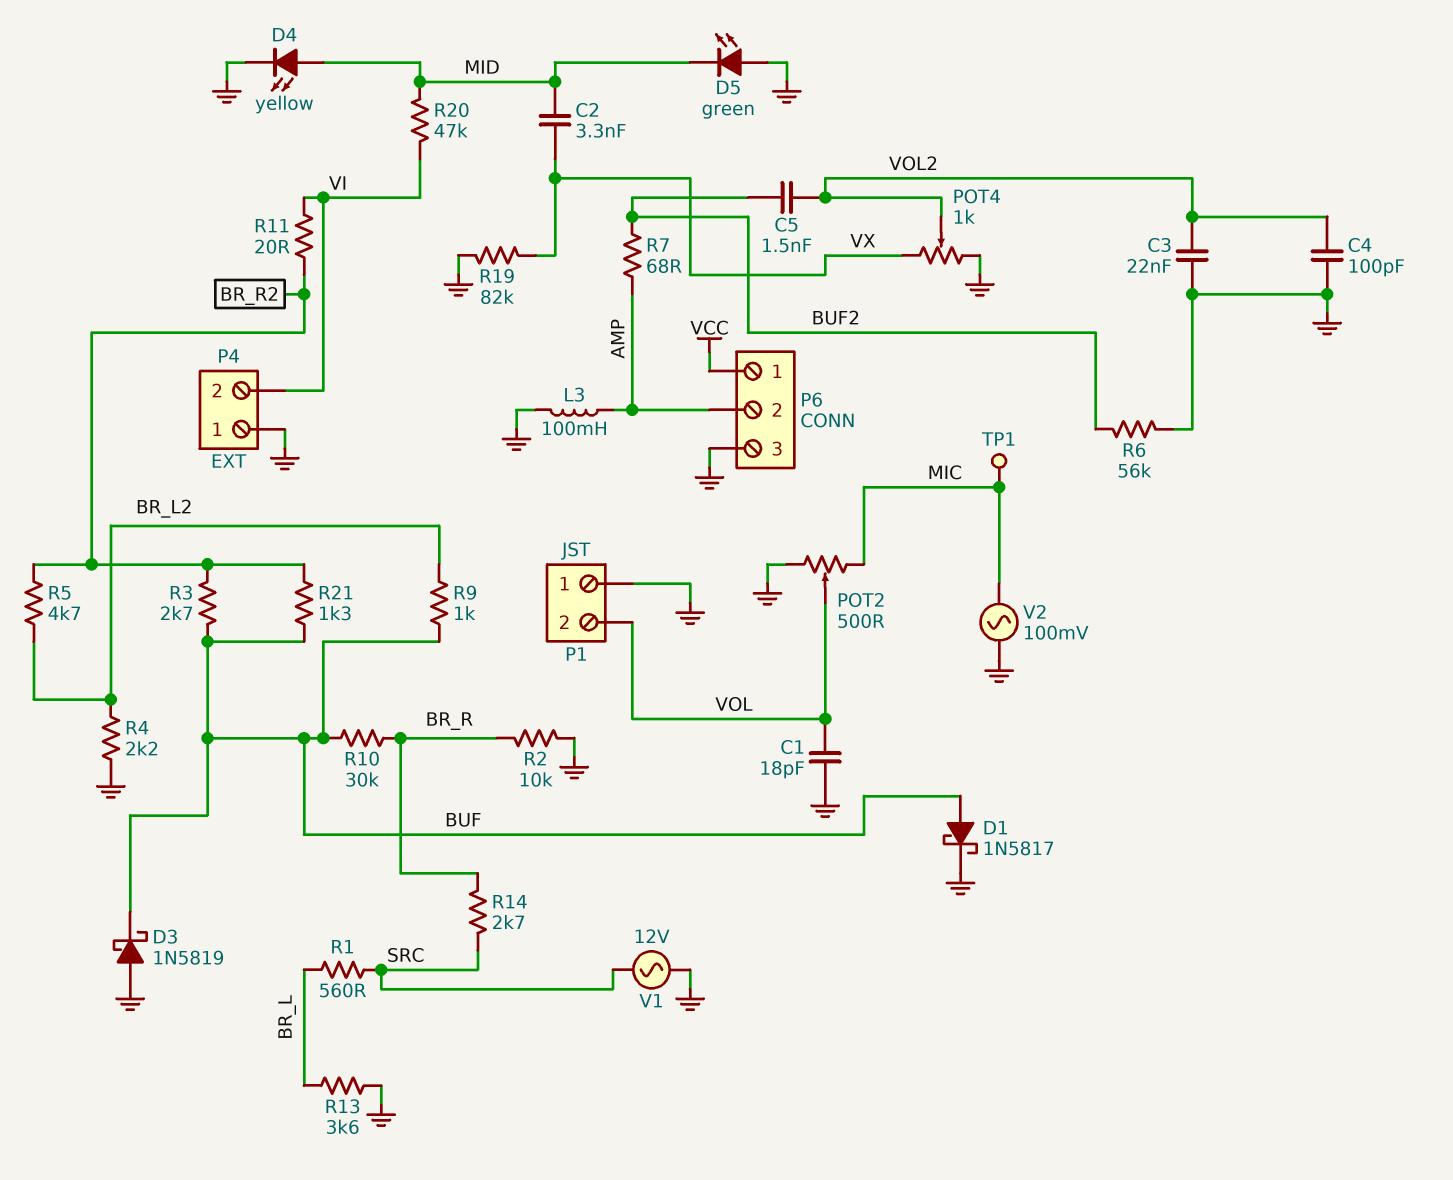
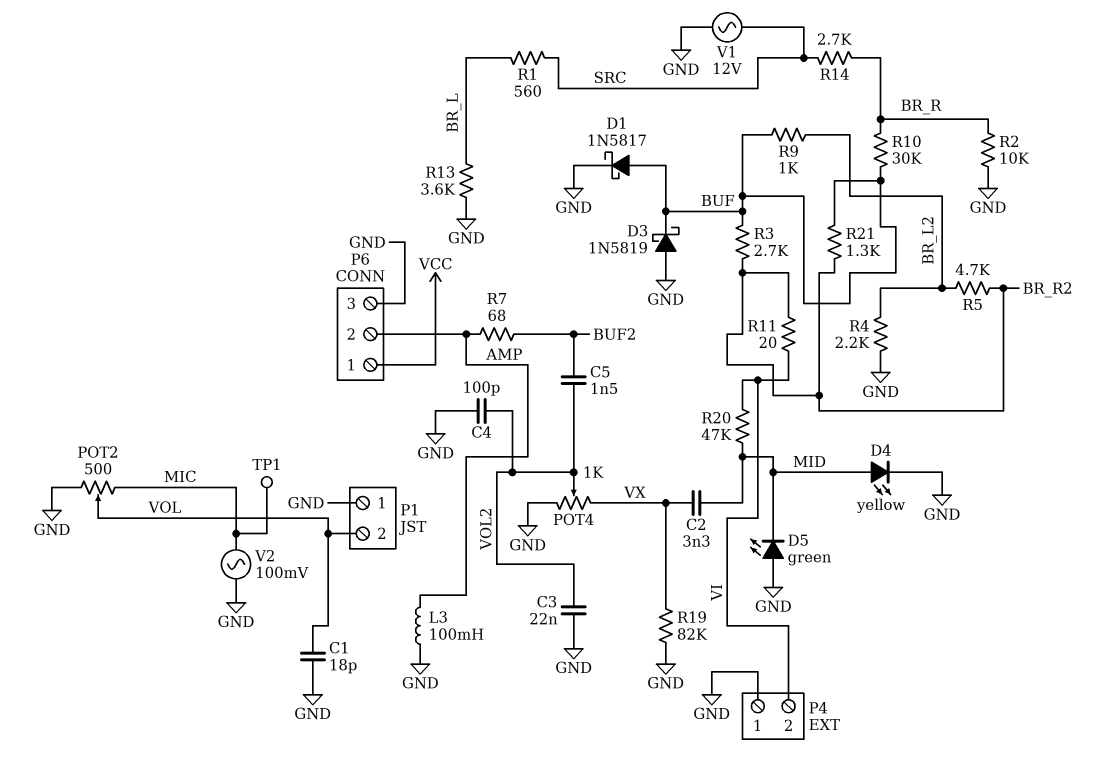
R6: 56k (BUF2, GND) -> none

